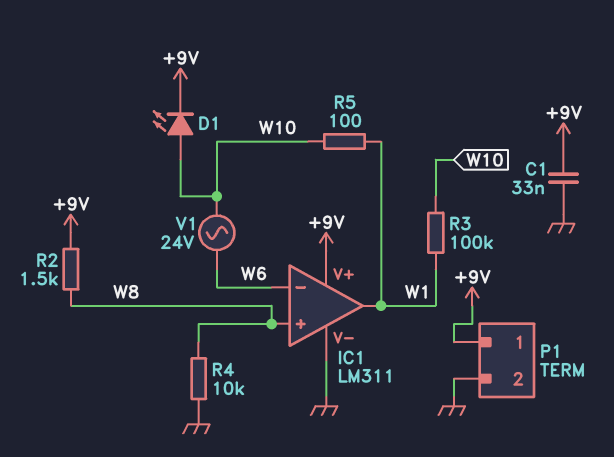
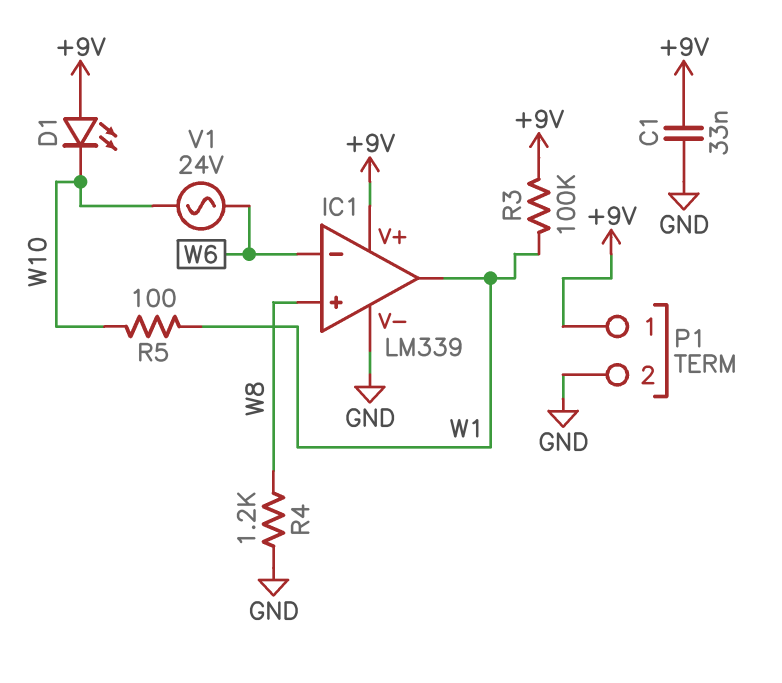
D1: LED (A W10, K +9V) -> LED (A +9V, K W10)
IC1: LM311 -> LM339
R2: 1.5k (+9V, W8) -> none
R3: 100k (W1, W10) -> 100k (+9V, W1)
R4: 10k (GND, W8) -> 1.2k (GND, W8)

